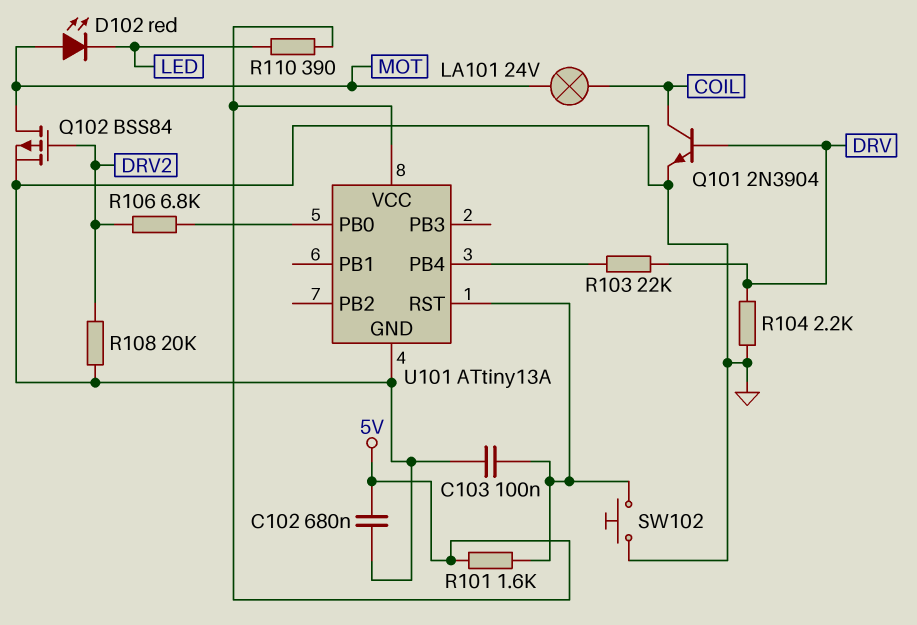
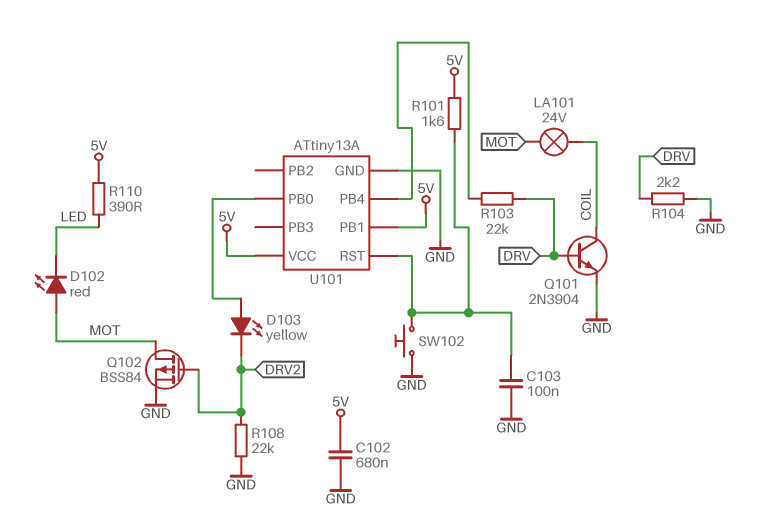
D103: none -> LED yellow (A U101/PB0, K DRV2)
R106: 6.8k (DRV2, U101/PB0) -> none
R108: 20k (DRV2, GND) -> 22k (DRV2, GND)
U101 pin PB1: none -> 5V

